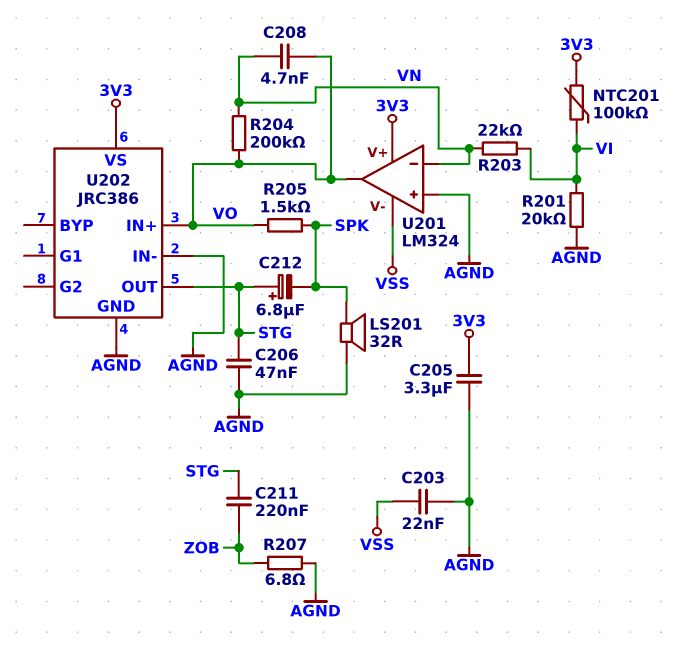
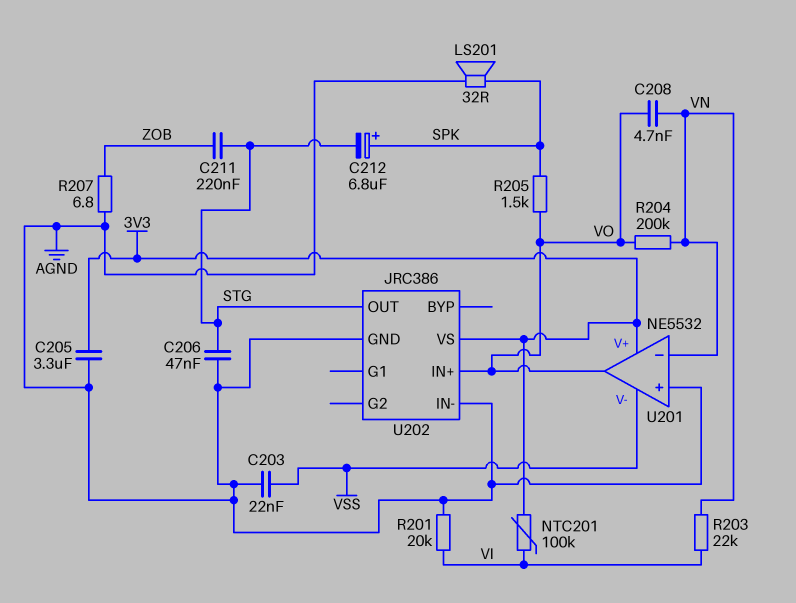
C212: 6.8uF (plus STG, minus SPK) -> 6.8uF (plus SPK, minus STG)
U201: LM324 -> NE5532

